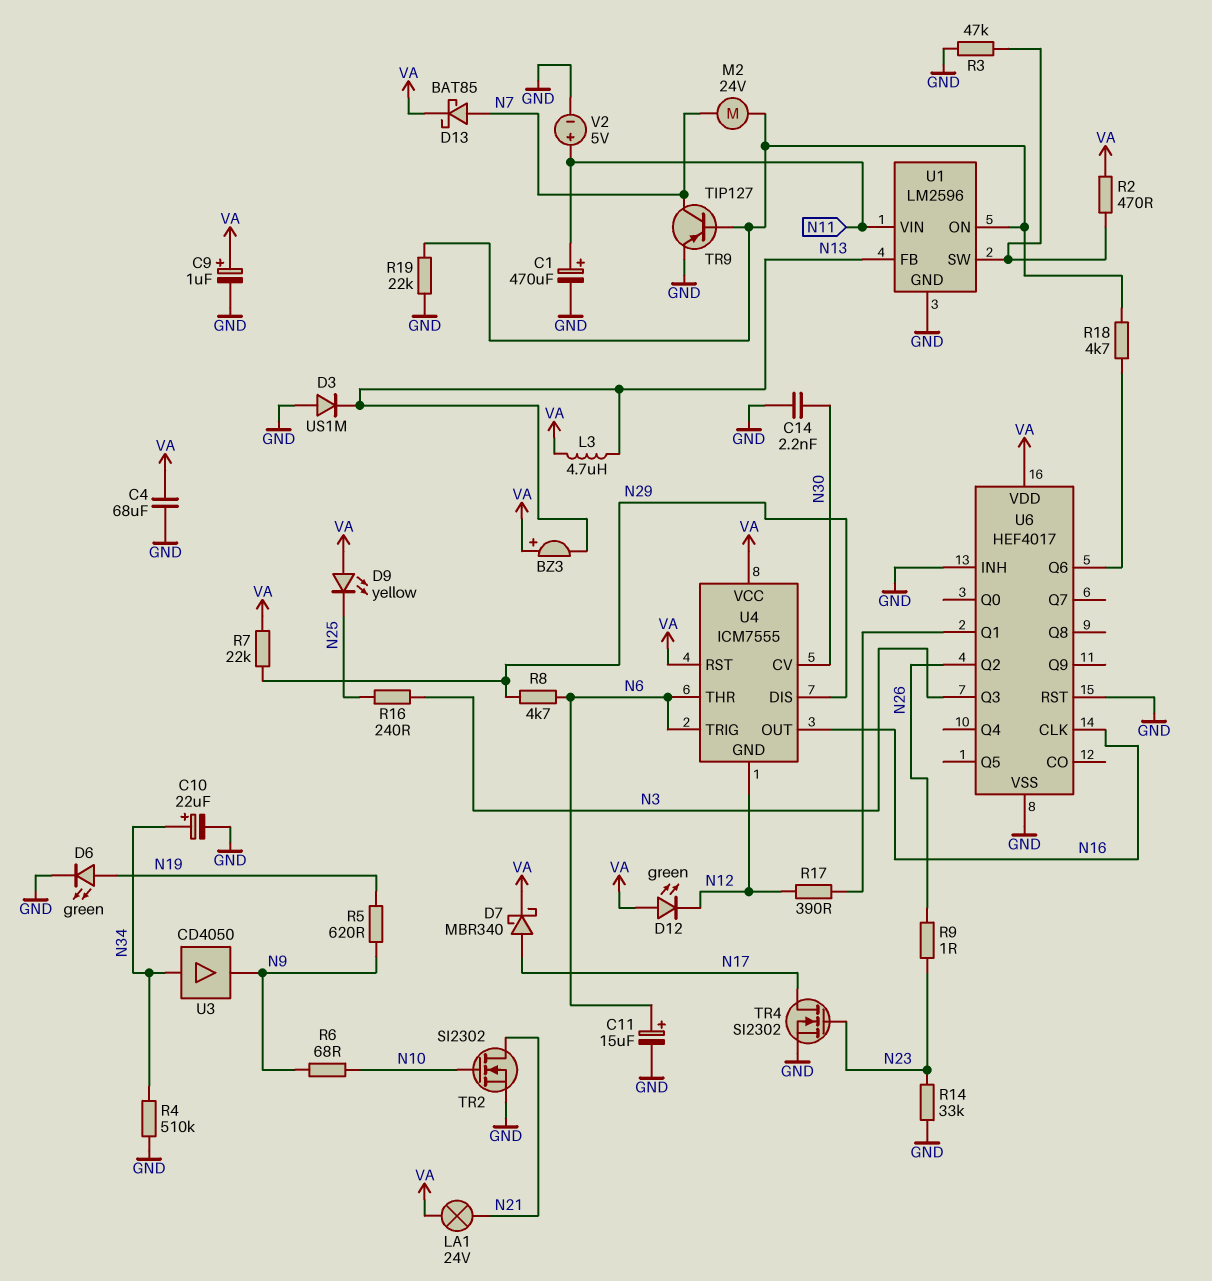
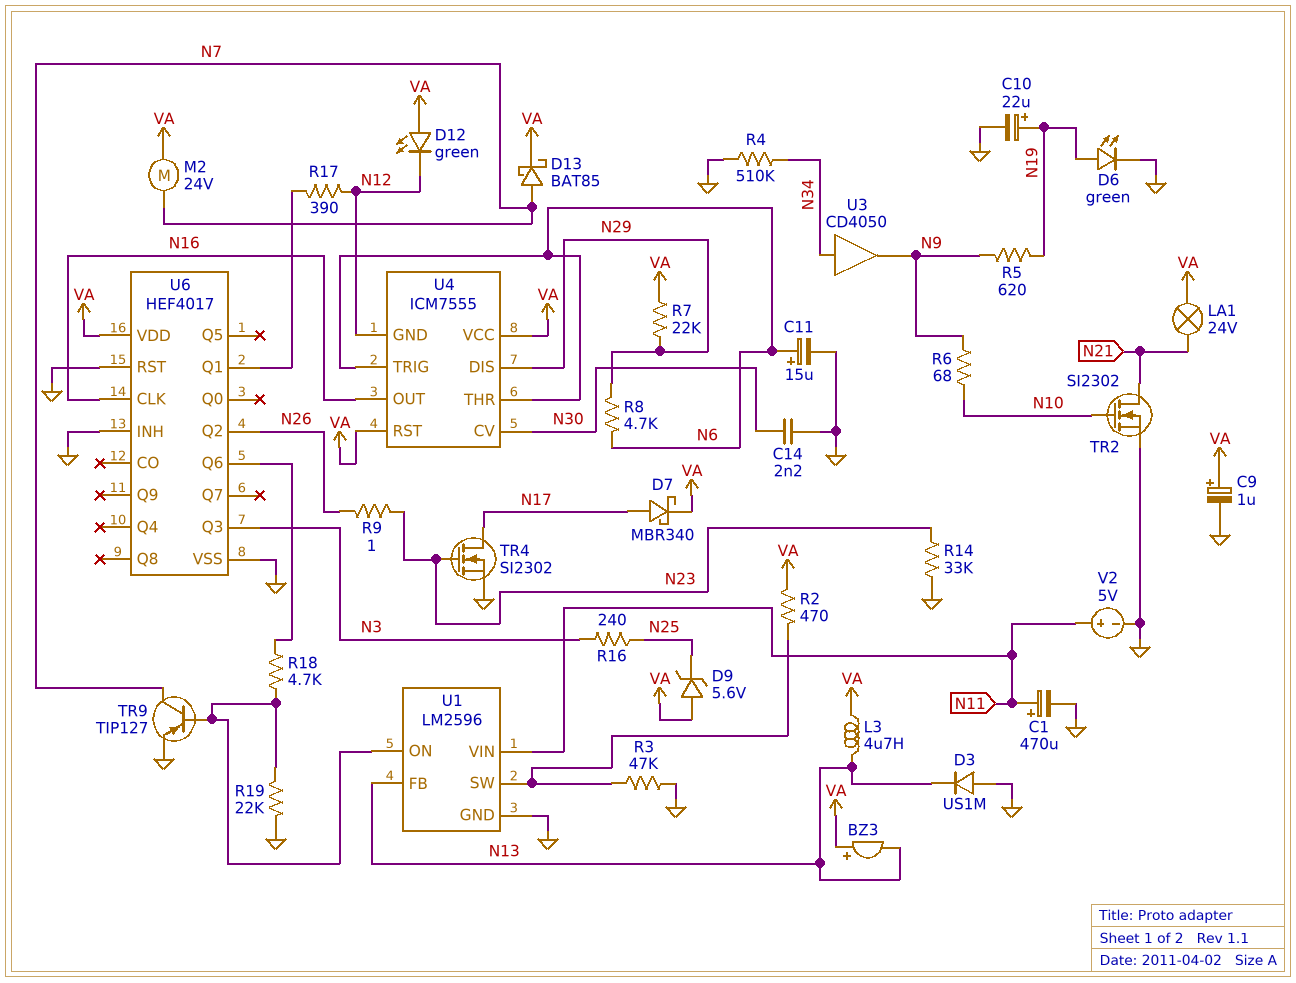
C4: 68uF (GND, VA) -> none
C10: 22uF (plus N34, minus GND) -> 22uF (plus N19, minus GND)
D9: LED yellow (A VA, K N25) -> zener 5.6V (A VA, K N25)
M2: motor 24V (N7, U1/ON) -> motor 24V (N7, VA)

